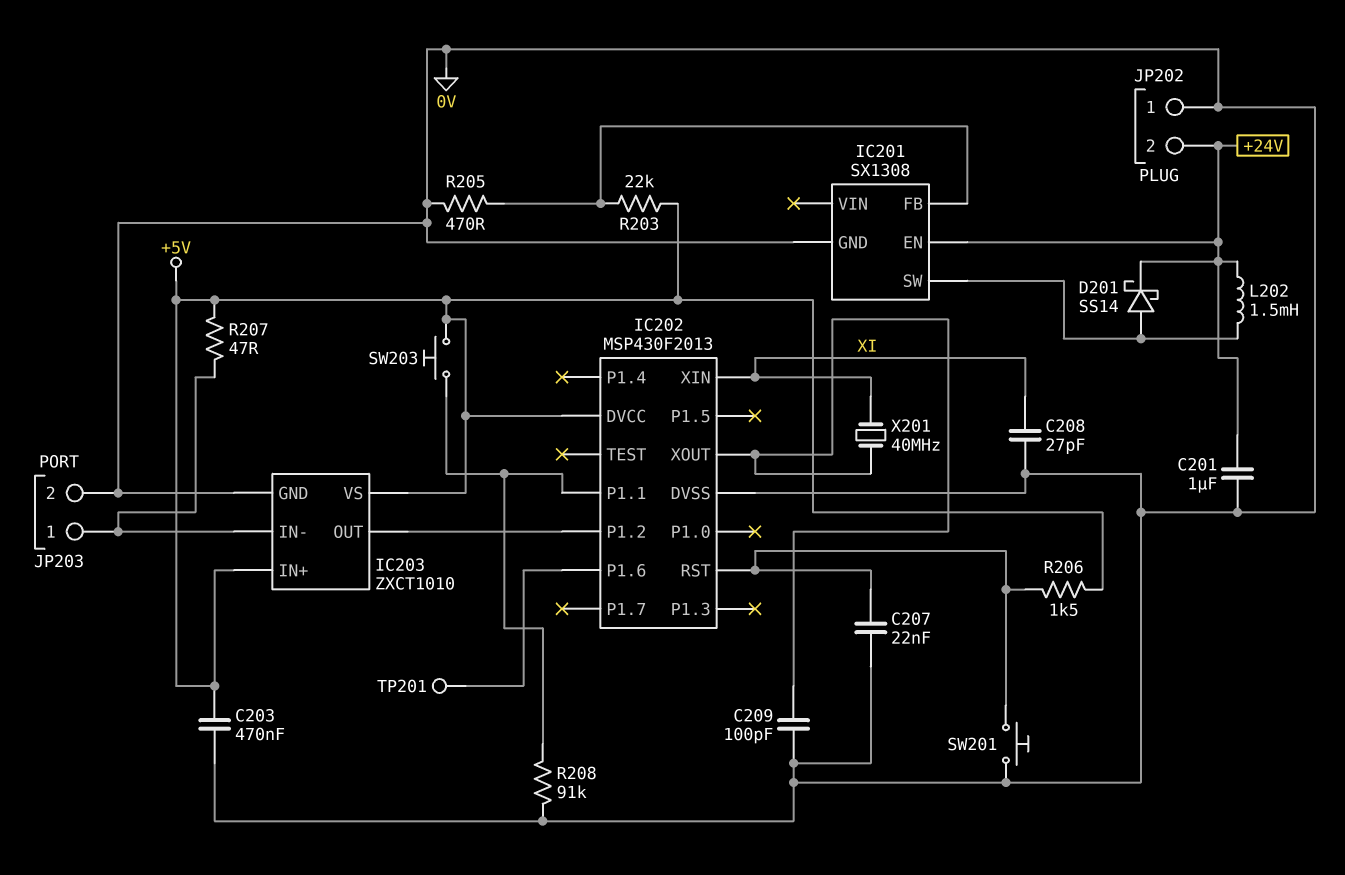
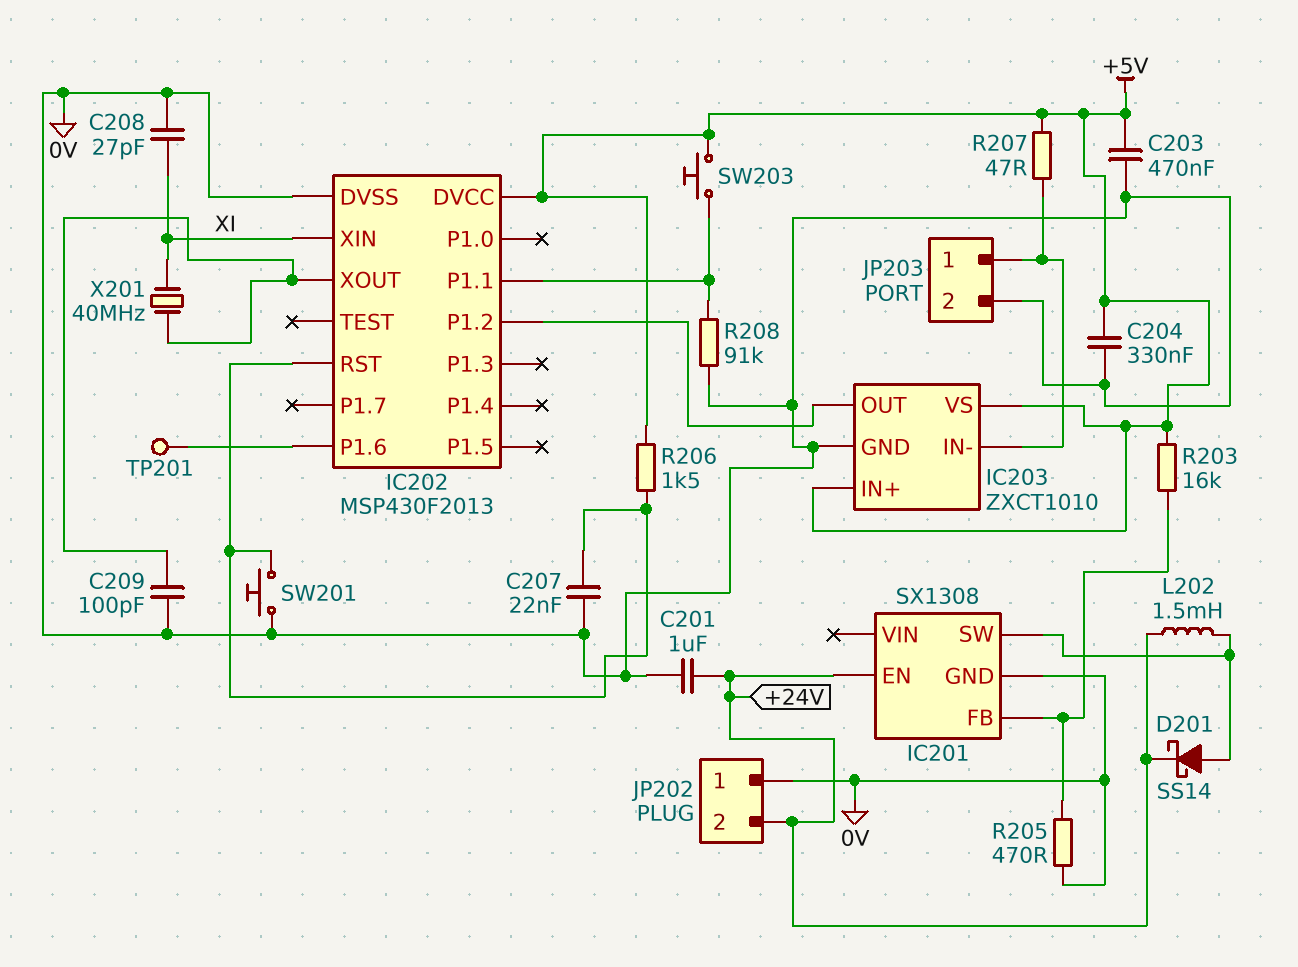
C204: none -> 330nF (+5V, 0V)
R203: 22k (+5V, IC201/FB) -> 16k (+5V, IC201/FB)

